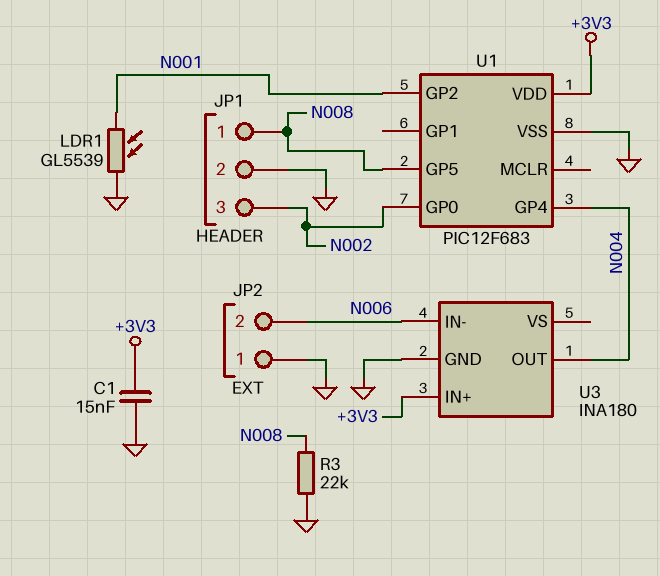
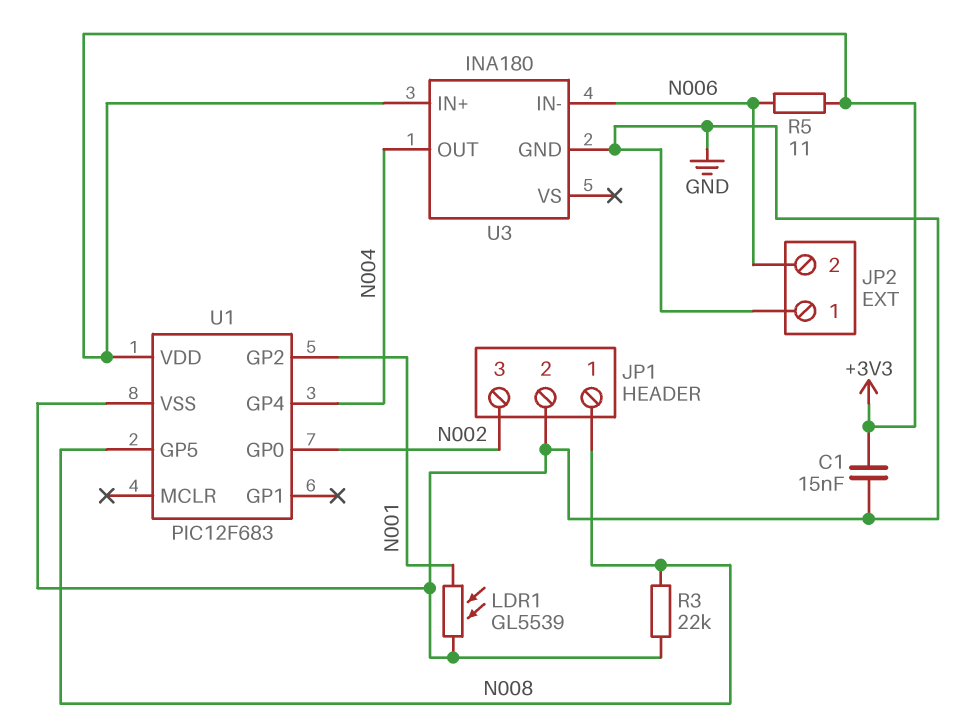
R5: none -> 11 (+3V3, N006)

